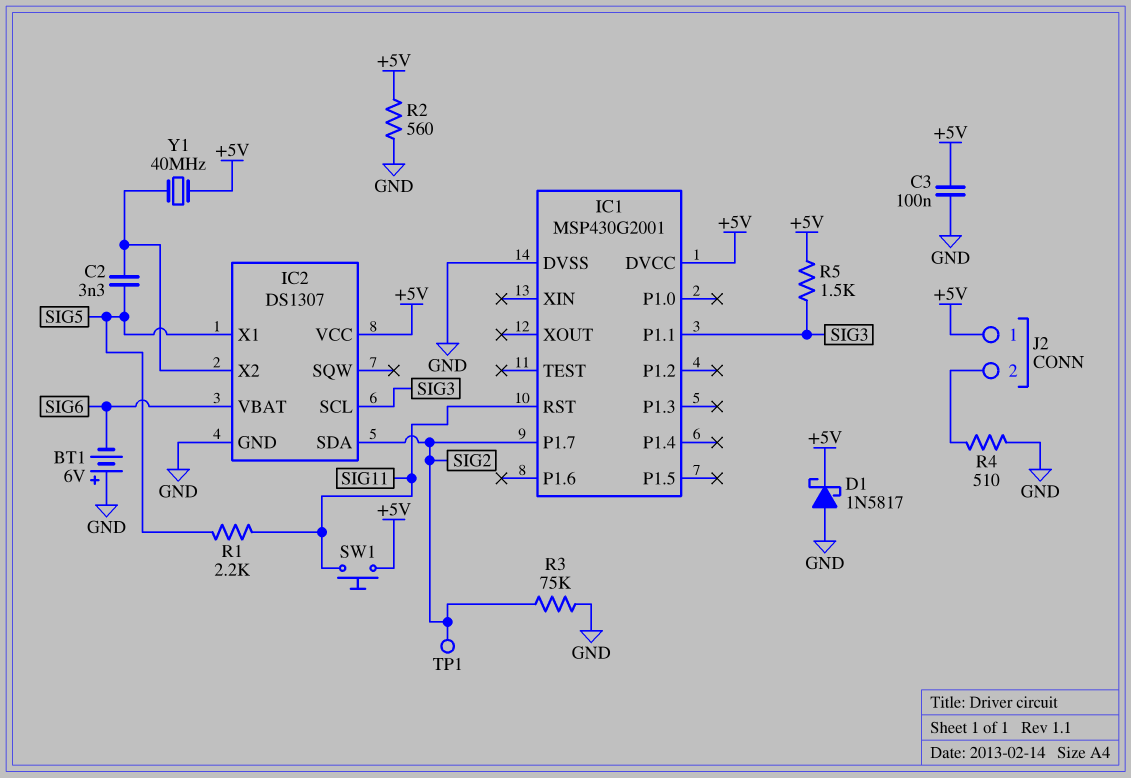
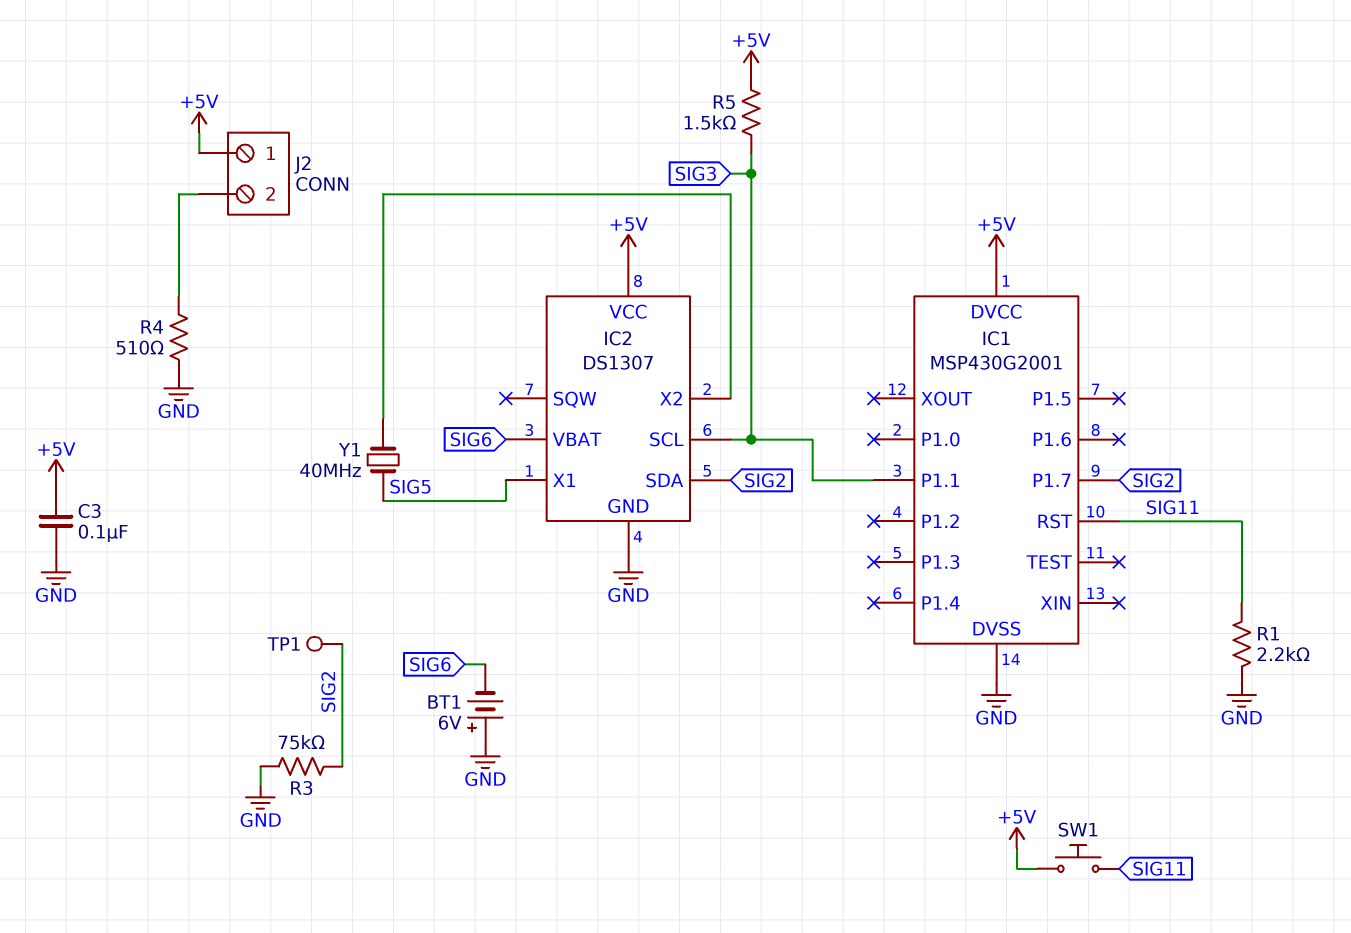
C2: 3.3nF (IC2/X2, SIG5) -> none
D1: schottky 1N5817 (A GND, K +5V) -> none
R1: 2.2k (SIG5, SIG11) -> 2.2k (GND, SIG11)
R2: 560 (+5V, GND) -> none
Y1: 40MHz (+5V, IC2/X2) -> 40MHz (IC2/X2, SIG5)

